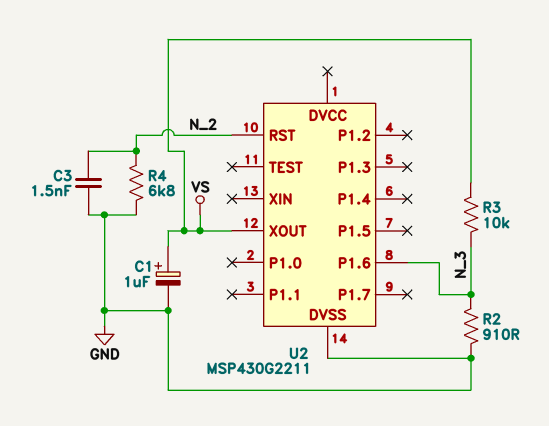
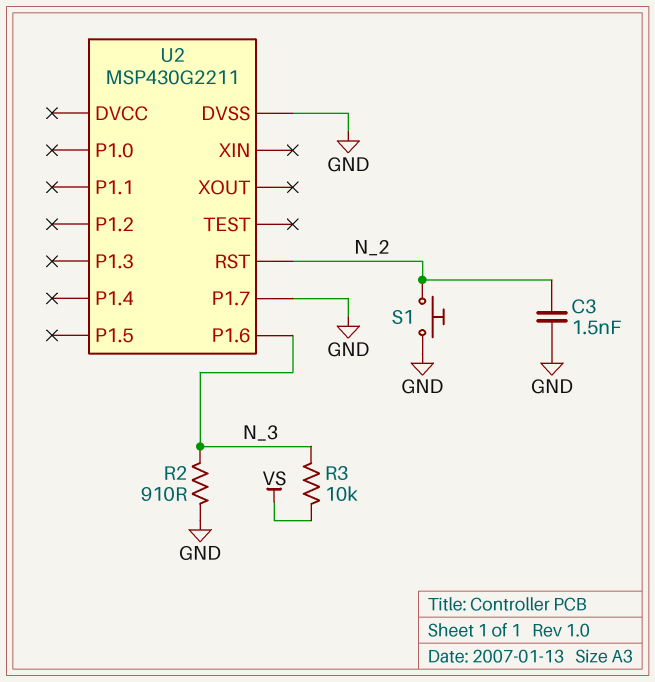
C1: 1uF (plus VS, minus GND) -> none
R4: 6.8k (GND, N_2) -> none
S1: none -> button (GND, N_2)
U2 pin P1.7: none -> GND
U2 pin XOUT: VS -> none

